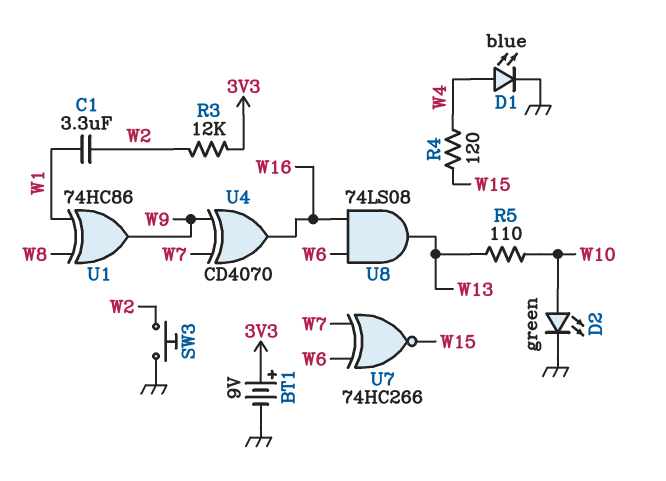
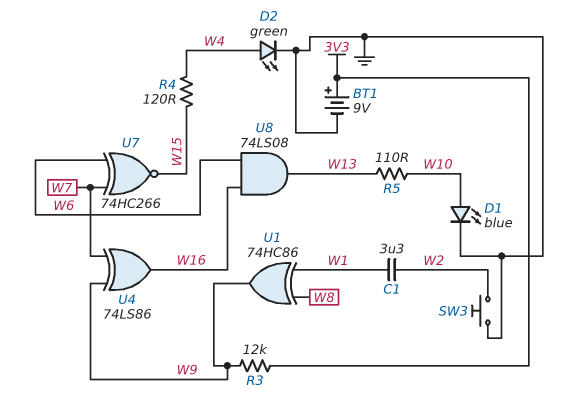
D1: LED blue (A W4, K GND) -> LED blue (A W10, K GND)
D2: LED green (A W10, K GND) -> LED green (A W4, K GND)
R3: 12k (3V3, W2) -> 12k (3V3, W9)
U4: XOR CD4070 (in W7, in W9, out W16) -> XOR 74LS86 (in W7, in W9, out W16)

